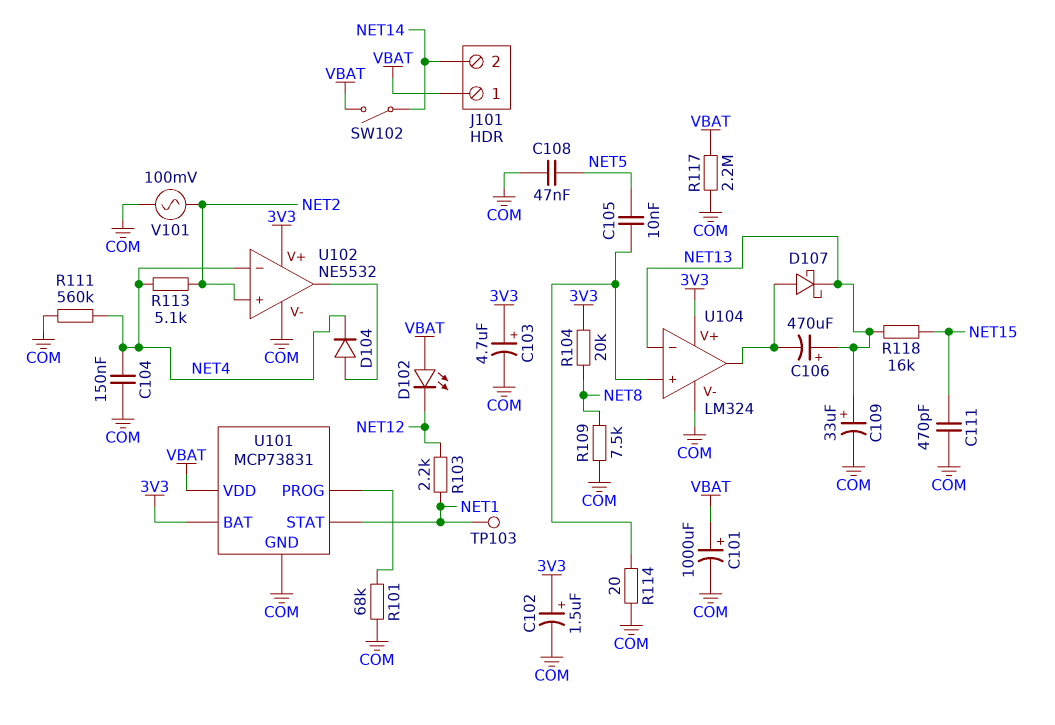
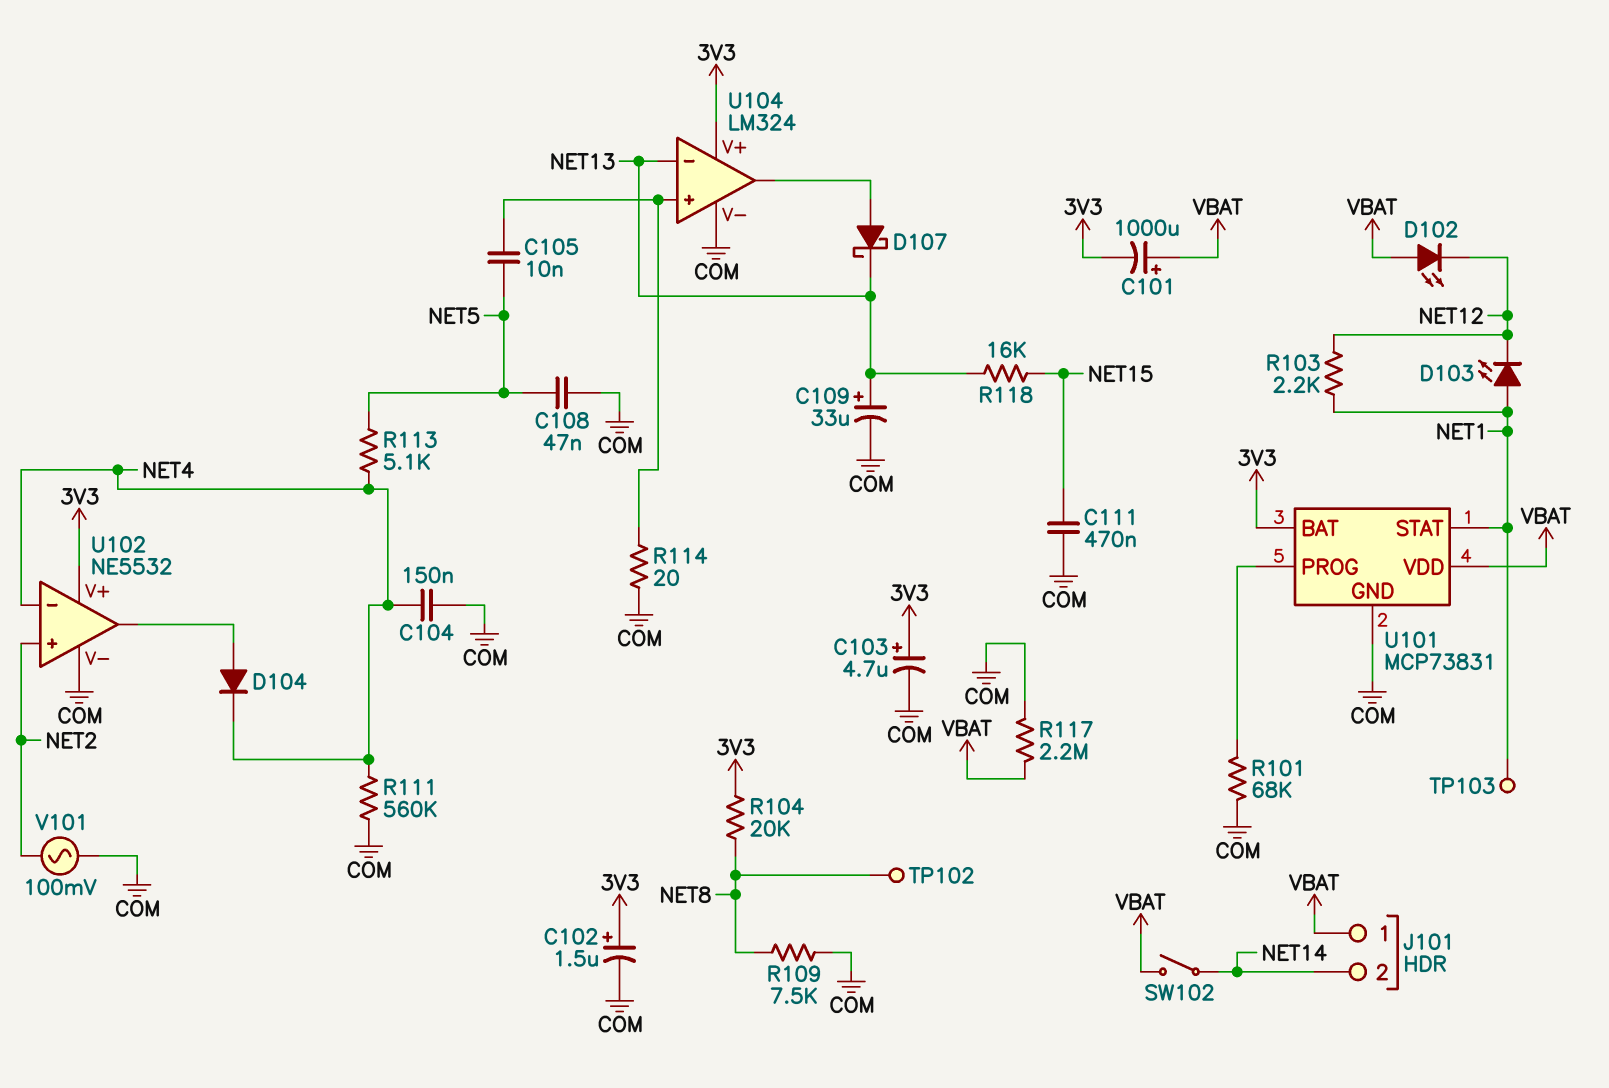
C101: 1000uF (plus VBAT, minus COM) -> 1000uF (plus VBAT, minus 3V3)
C106: 470uF (plus NET13, minus U104/out) -> none
C111: 470pF (COM, NET15) -> 470nF (COM, NET15)
D103: none -> LED (A NET1, K NET12)
R113: 5.1k (NET2, NET4) -> 5.1k (NET4, NET5)
TP102: none -> test point (NET8)

